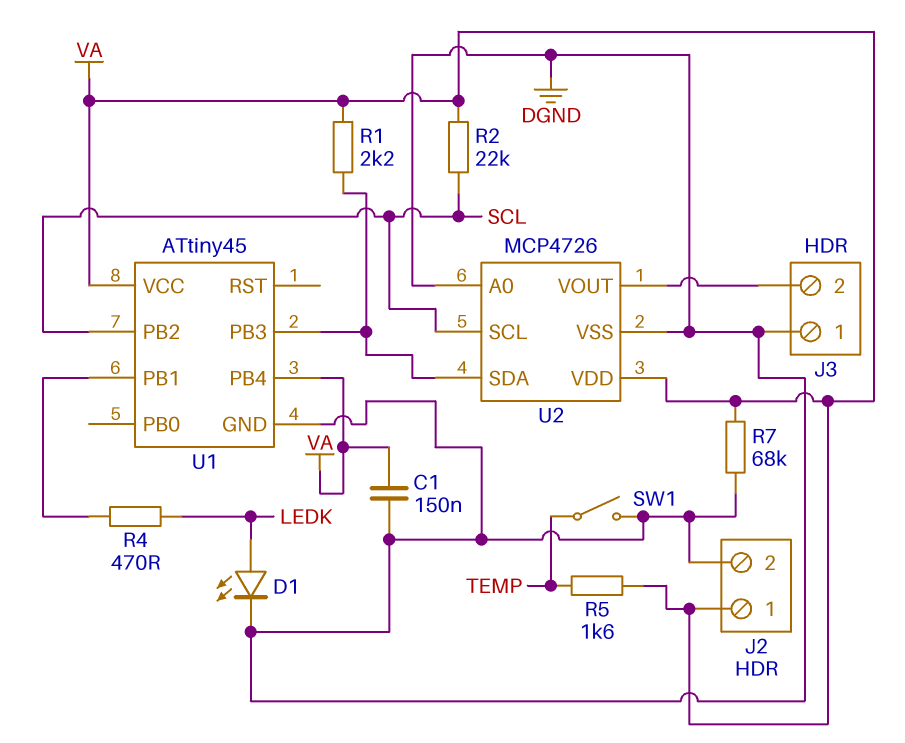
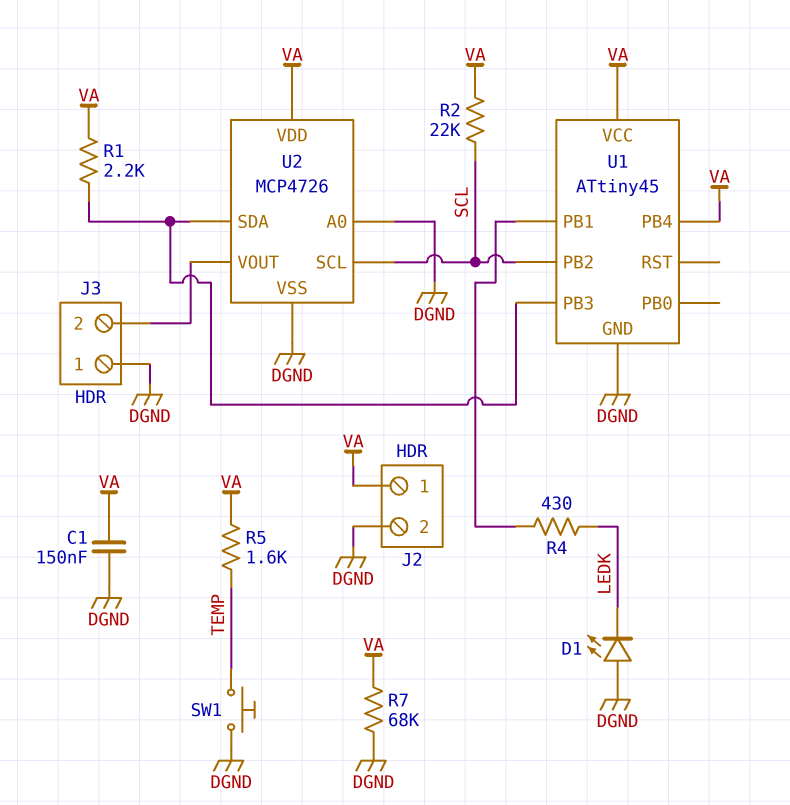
D1: LED (A LEDK, K DGND) -> LED (A DGND, K LEDK)
R4: 470 (LEDK, U1/PB1) -> 430 (LEDK, U1/PB1)
SW1: switch (DGND, TEMP) -> button (DGND, TEMP)

